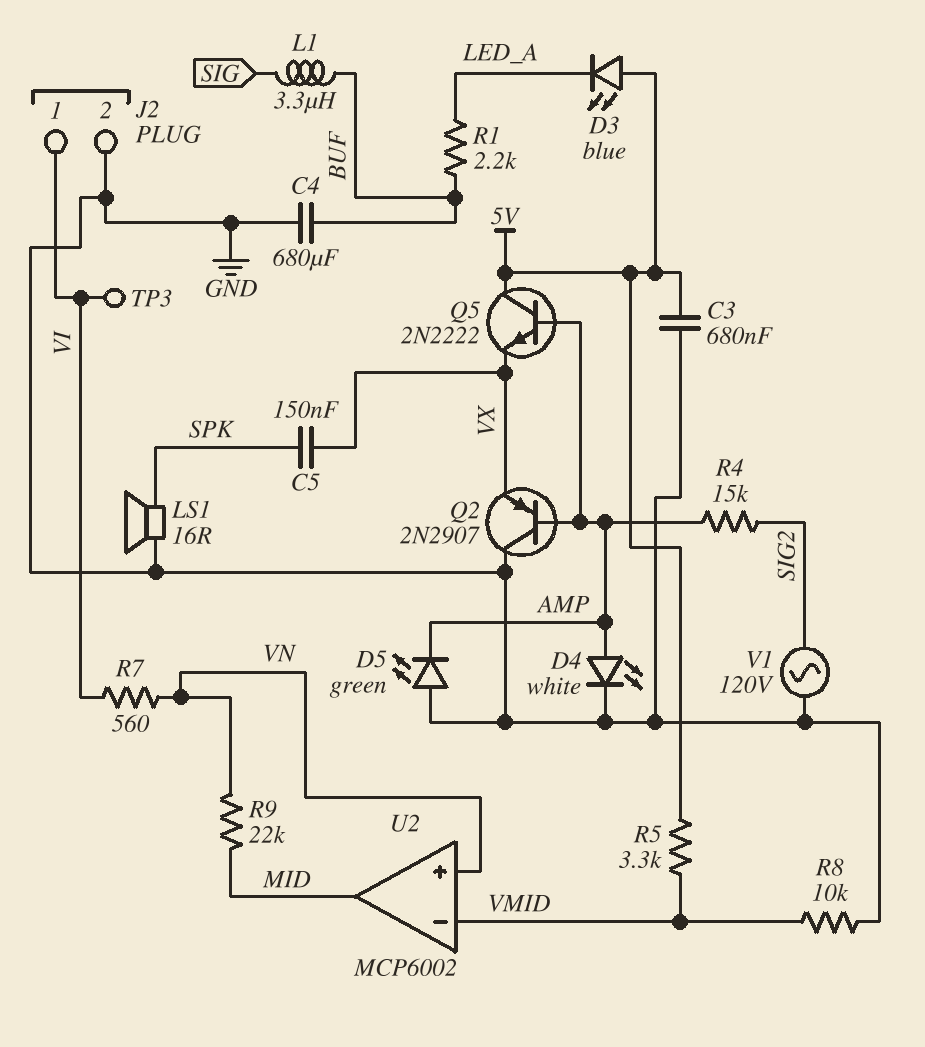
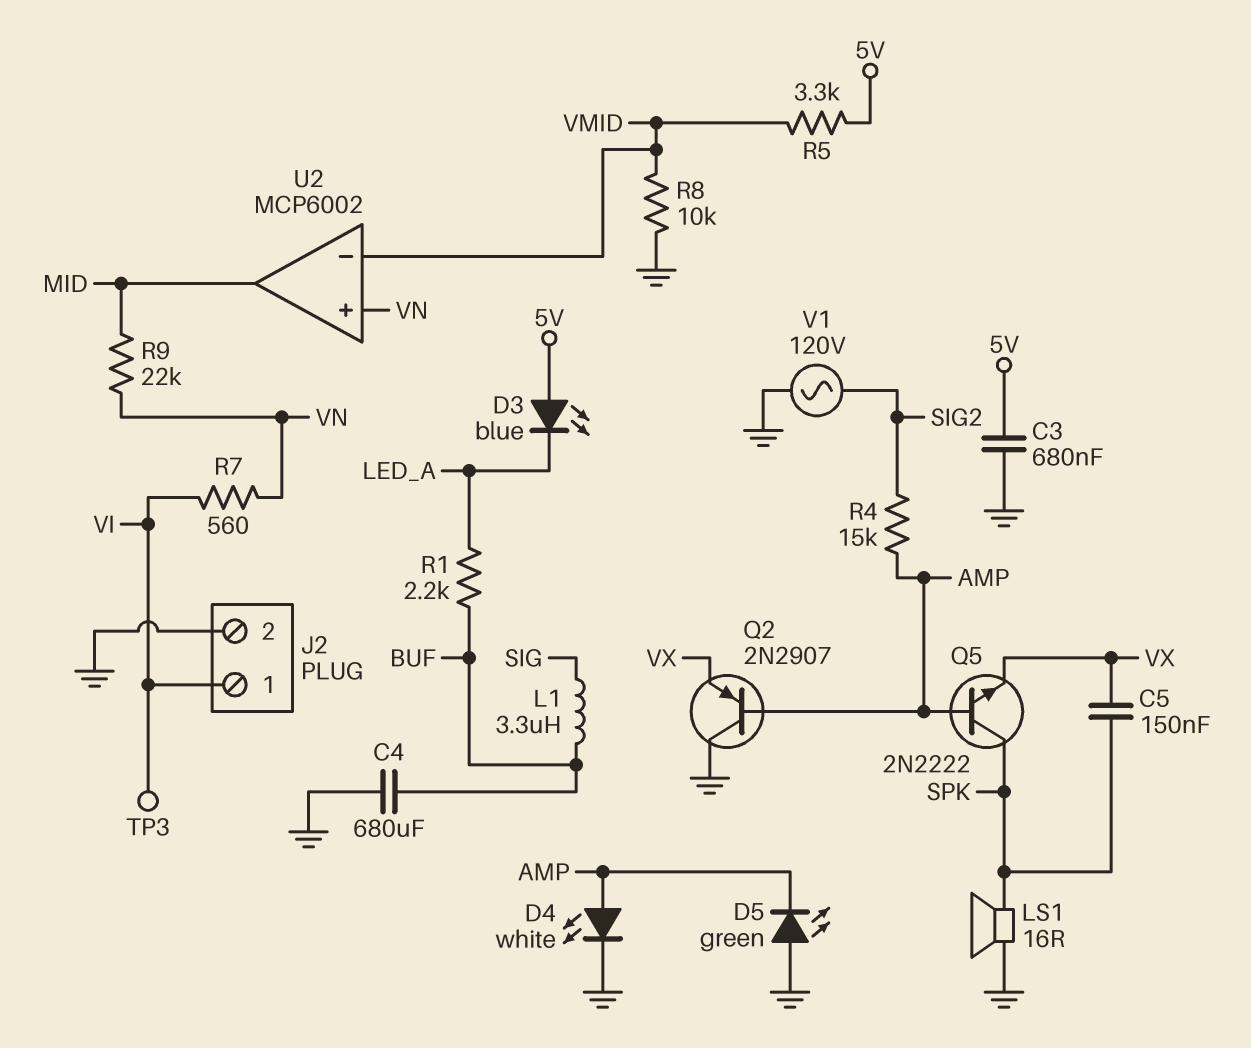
Q5: NPN 2N2222 (B AMP, C 5V, E VX) -> NPN 2N2222 (B AMP, C SPK, E VX)

